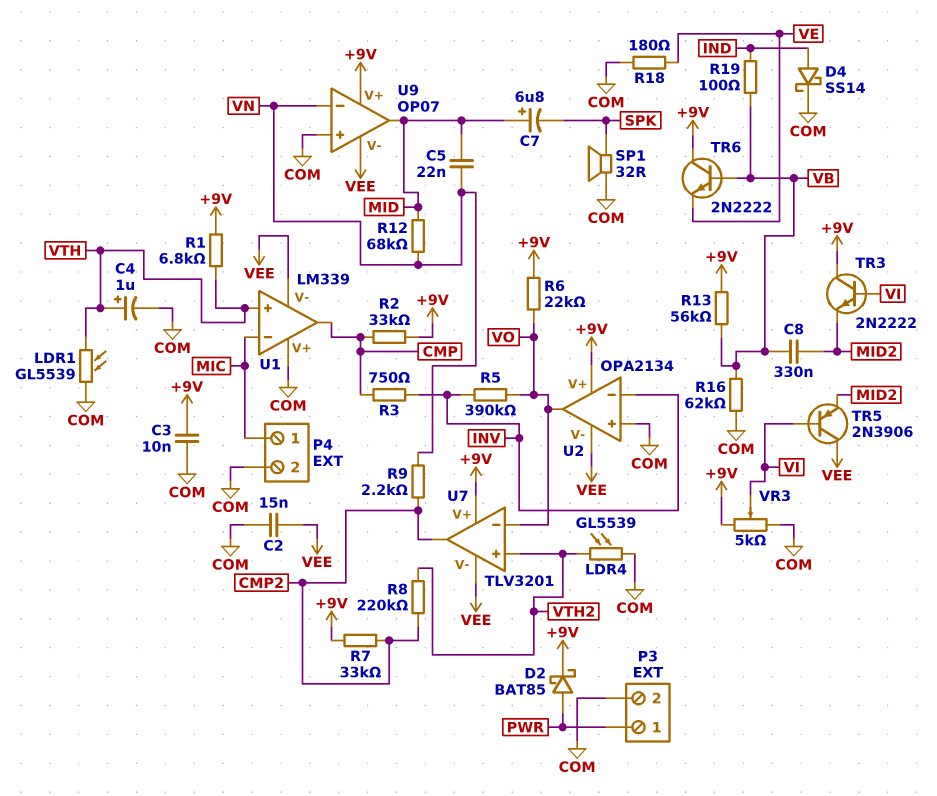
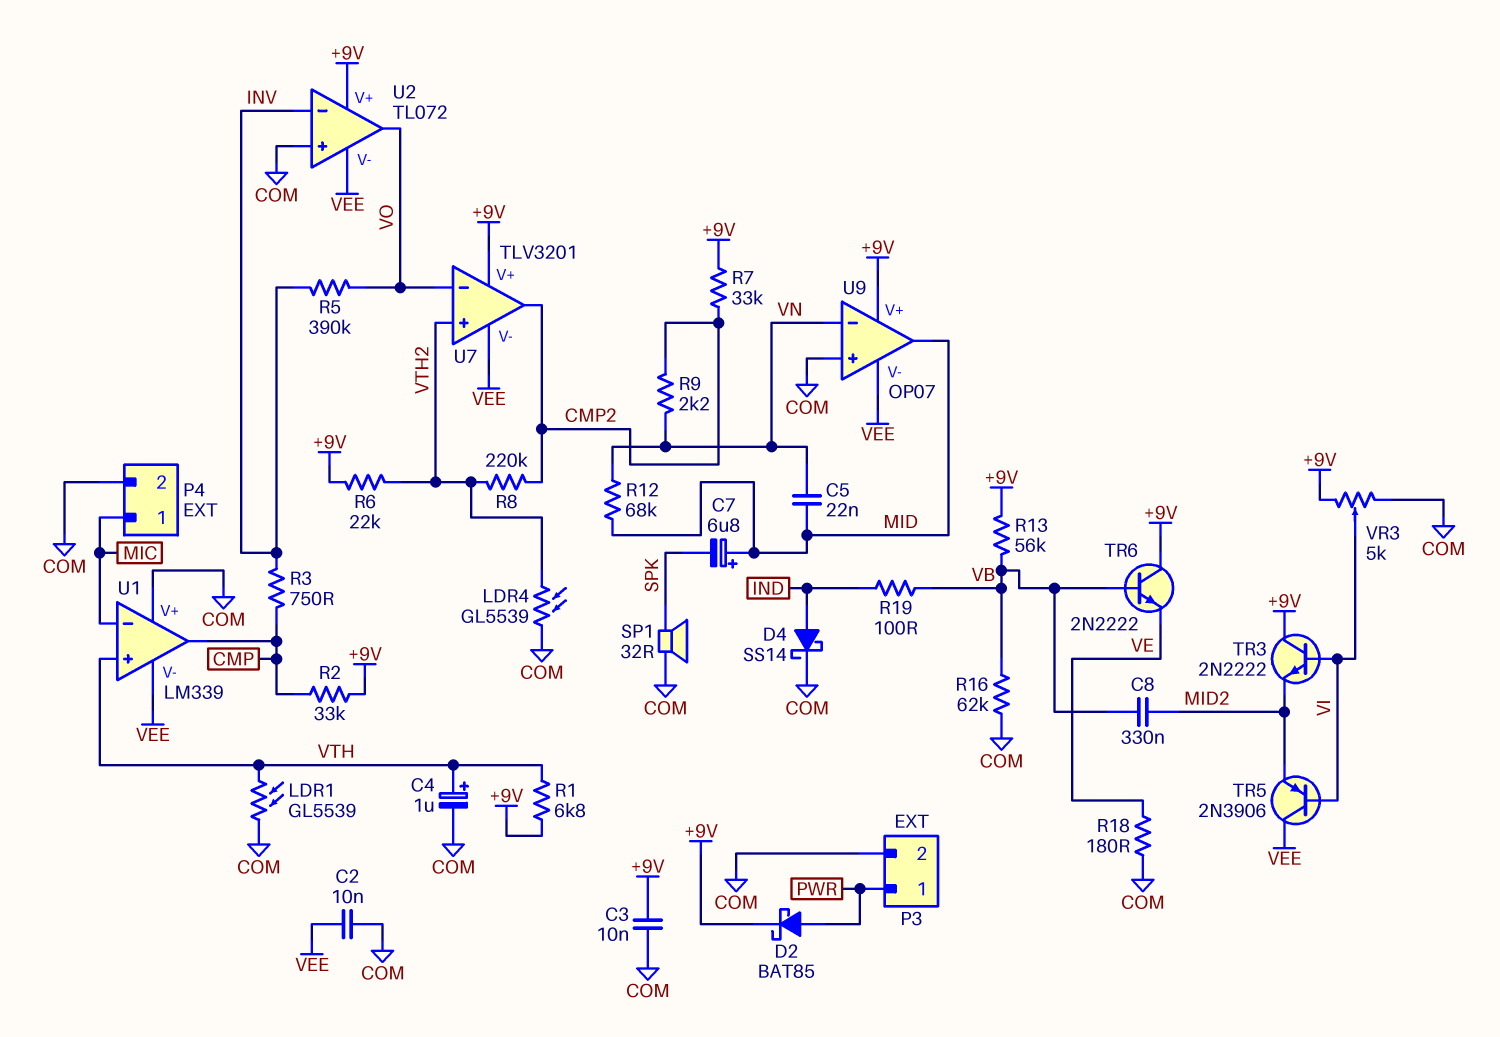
C2: 15nF (COM, VEE) -> 10nF (COM, VEE)
R6: 22k (+9V, VO) -> 22k (+9V, VTH2)
U2: OPA2134 -> TL072

